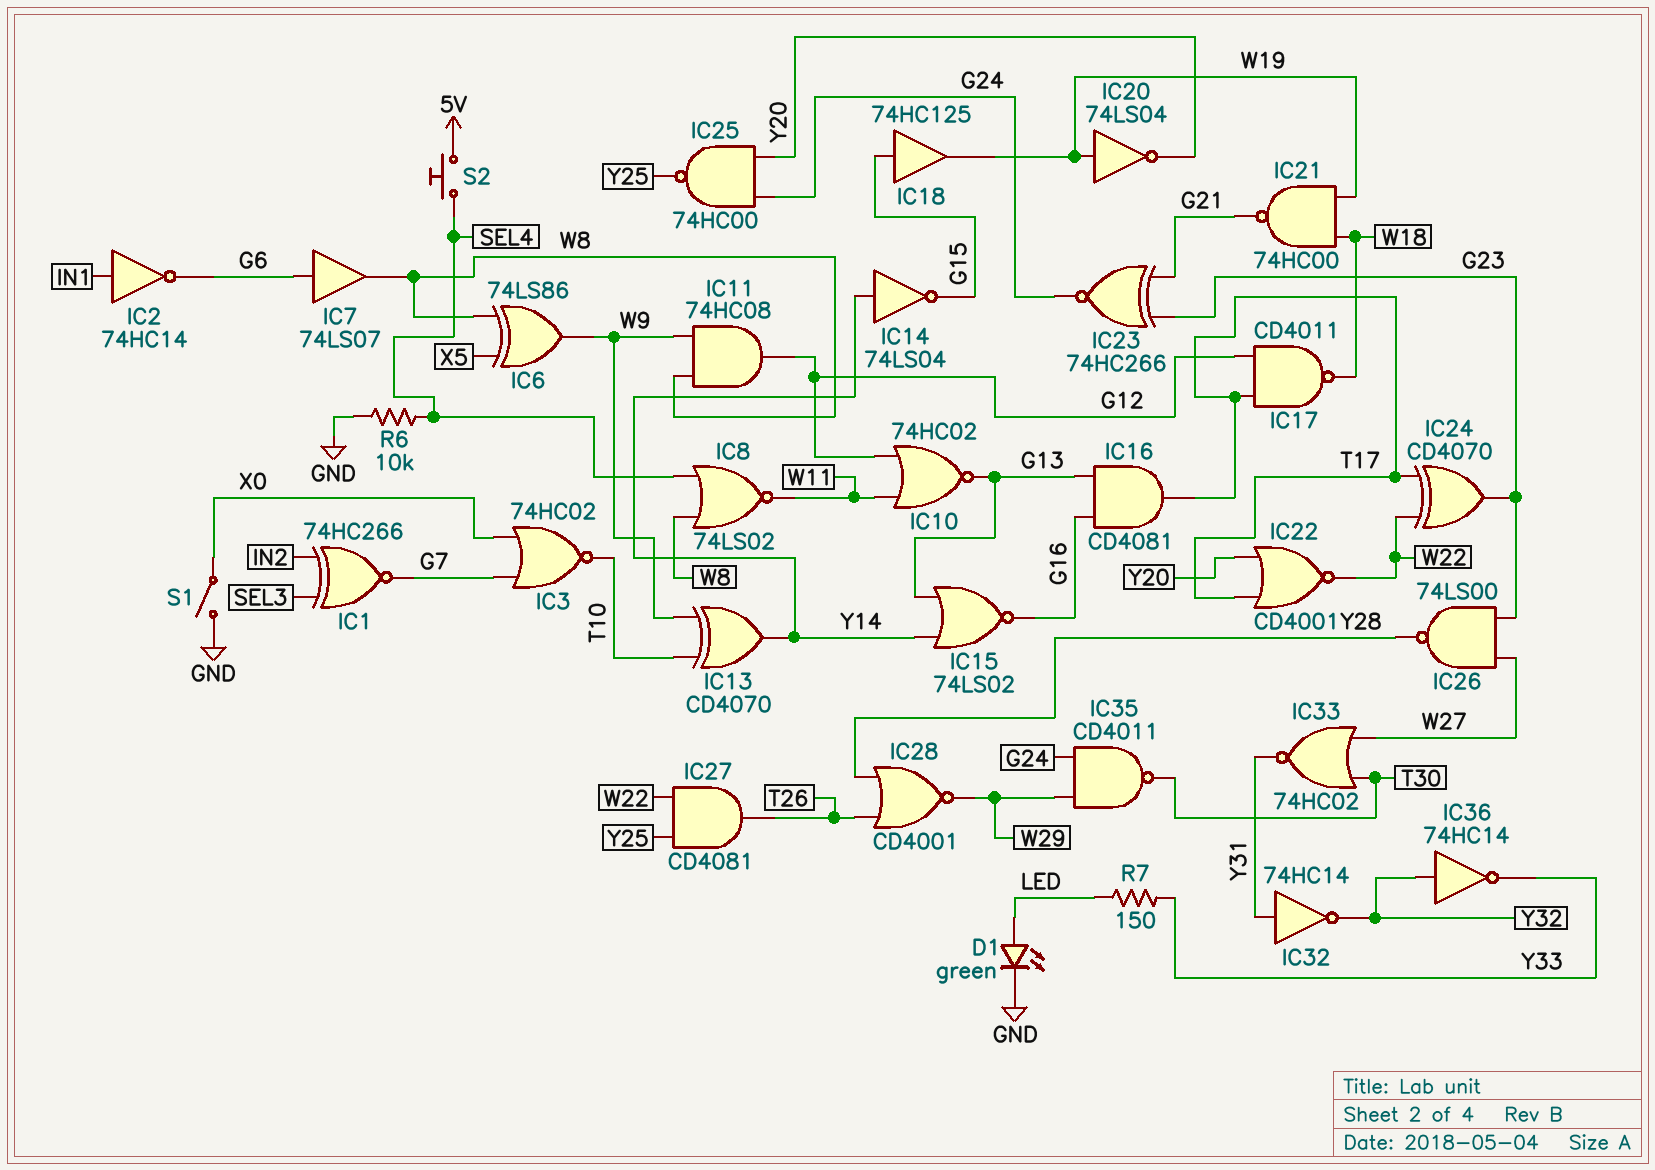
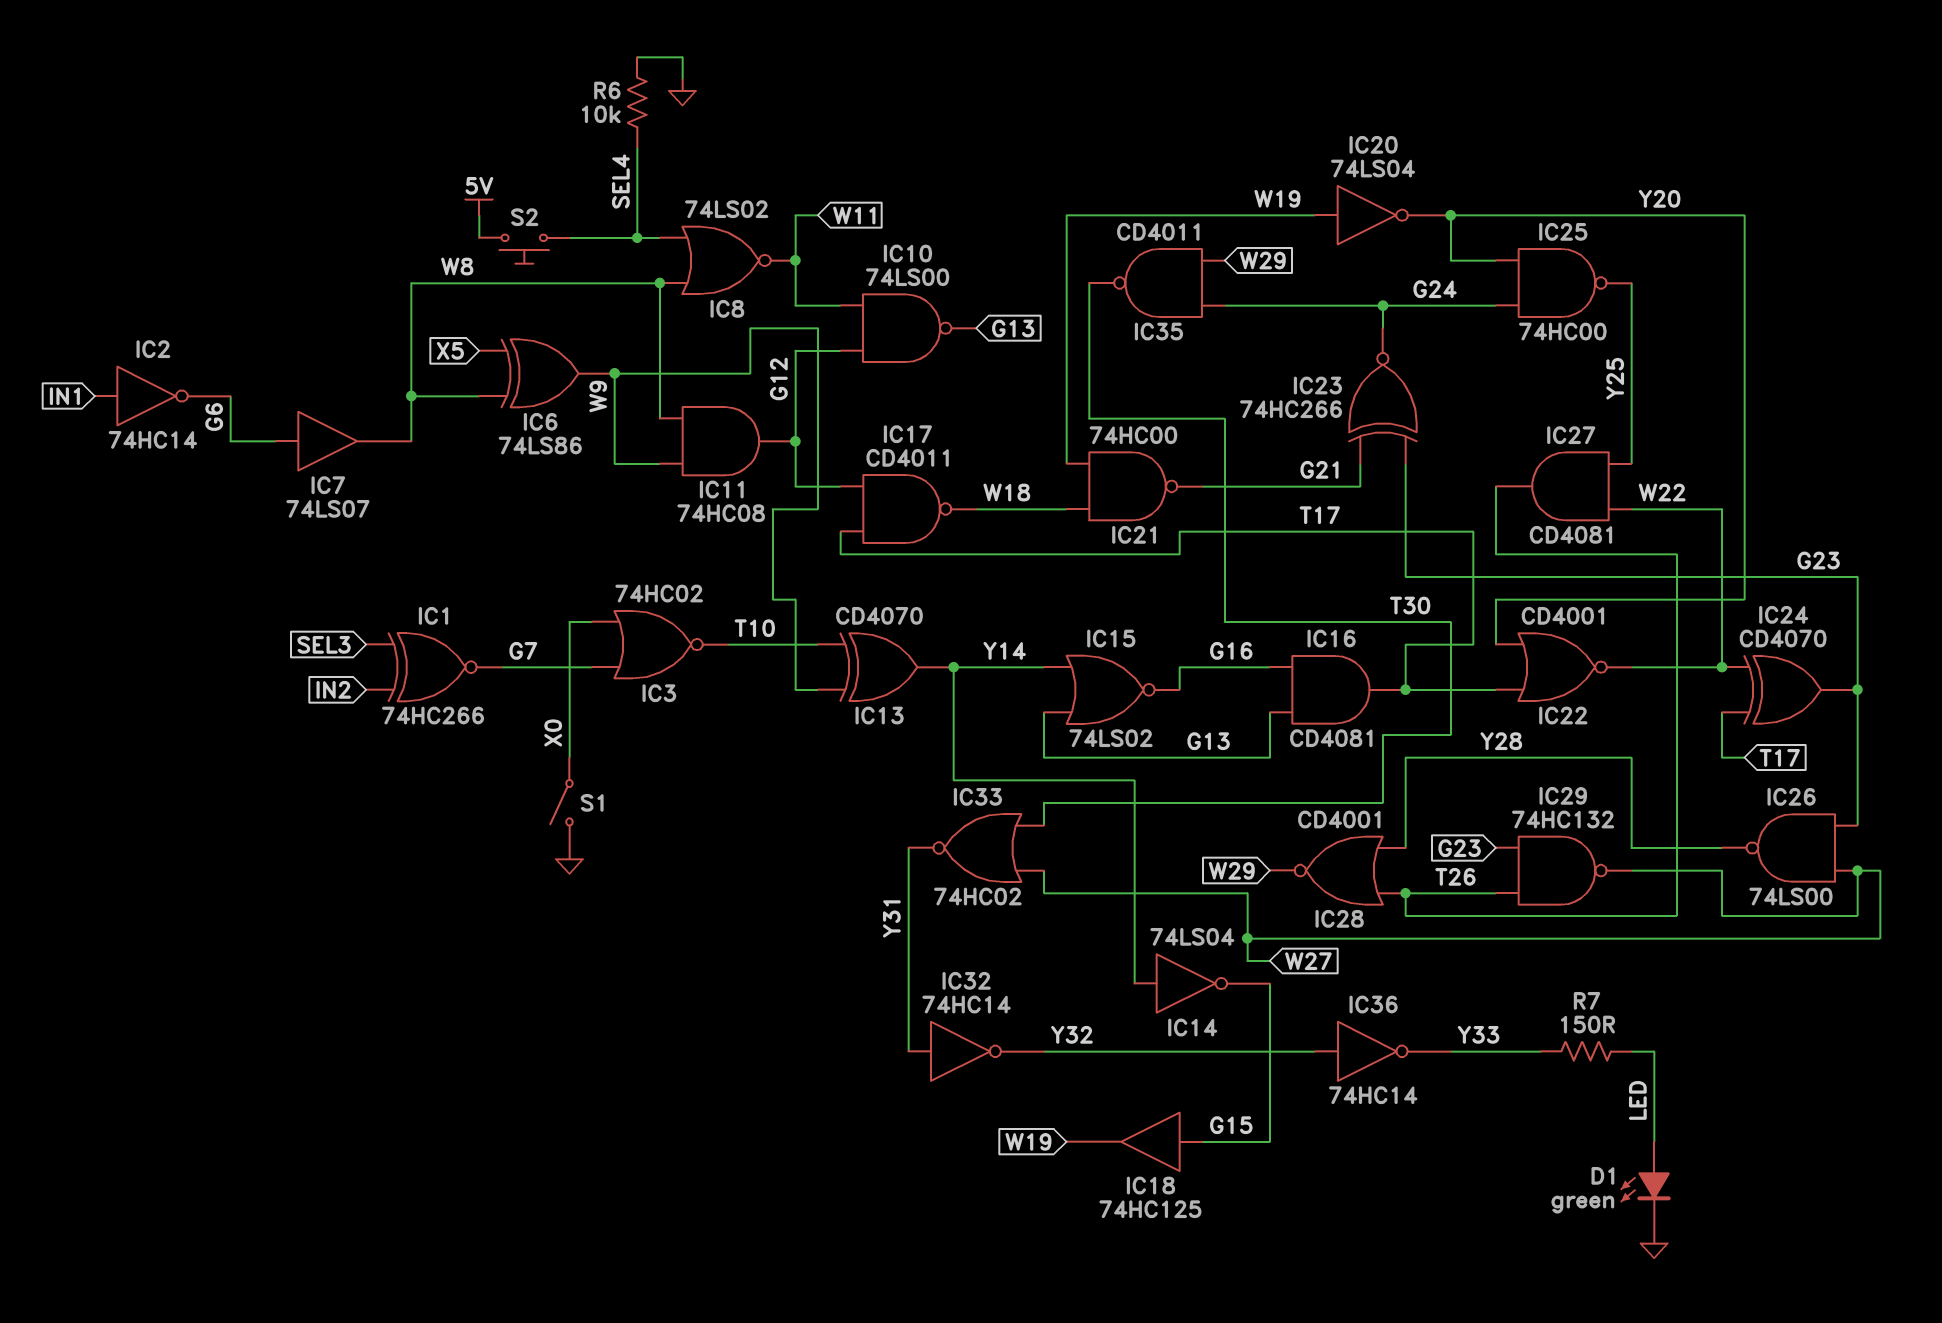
IC10: NOR 74HC02 (in G12, in W11, out G13) -> NAND 74LS00 (in G12, in W11, out G13)
IC29: none -> NAND 74HC132 (in G23, in T26, out W27)

